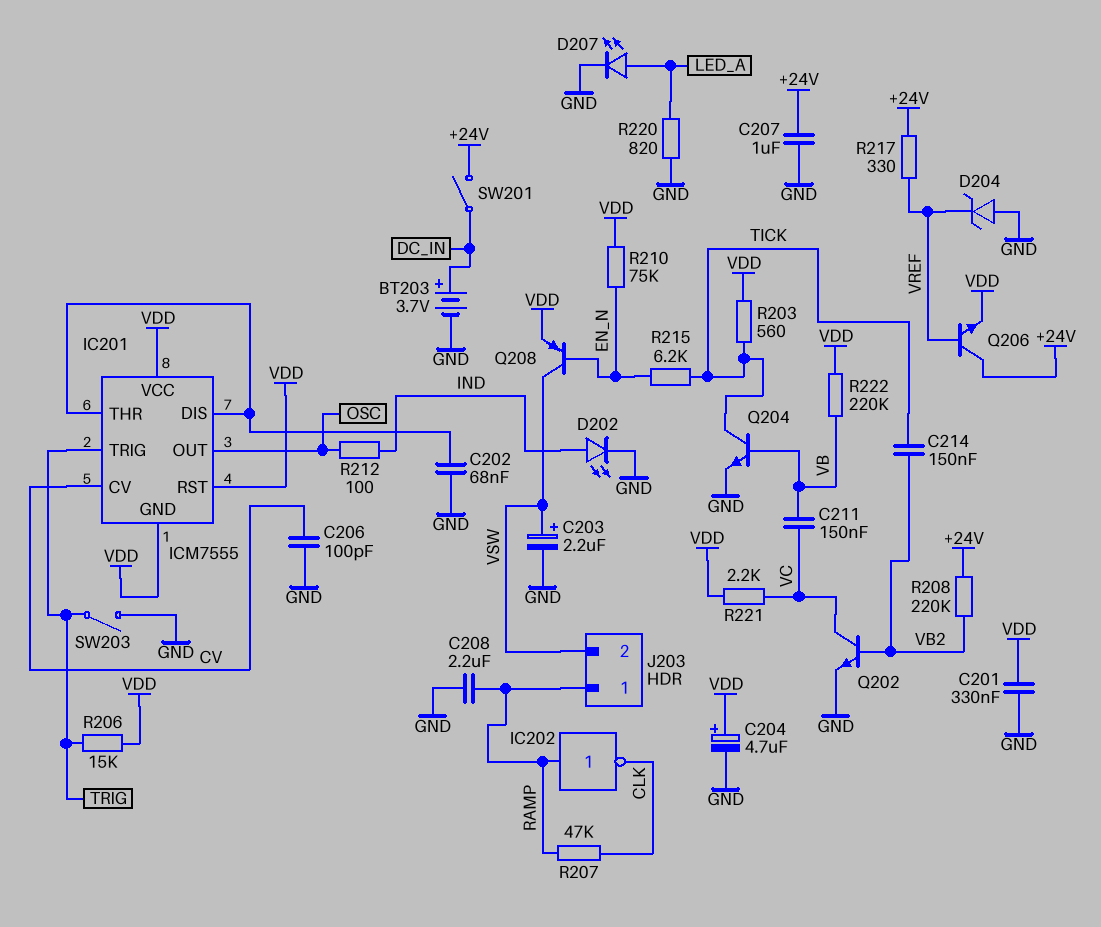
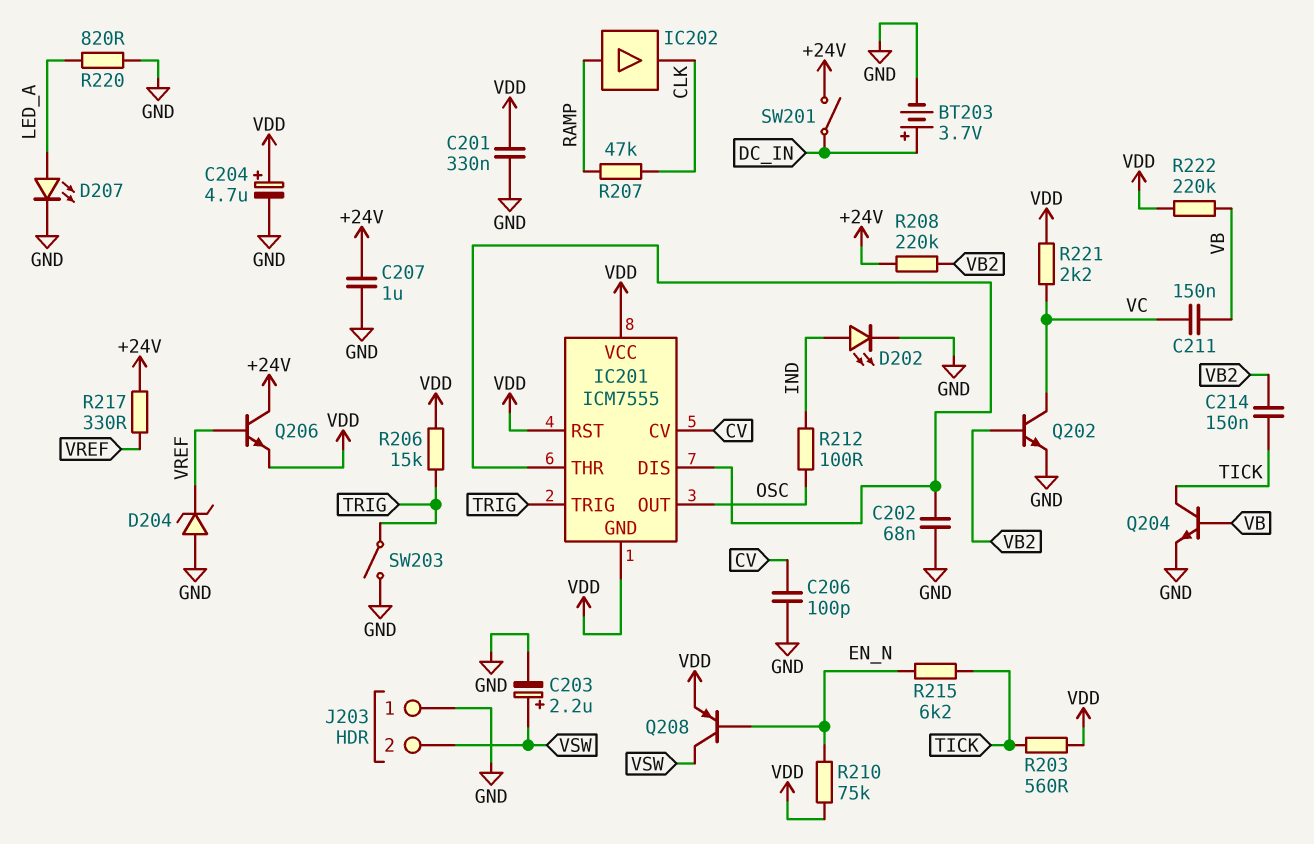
C208: 2.2uF (GND, RAMP) -> none
IC202: NOT (in RAMP, out CLK) -> buffer (in RAMP, out CLK)
J203 pin 1: RAMP -> GND

